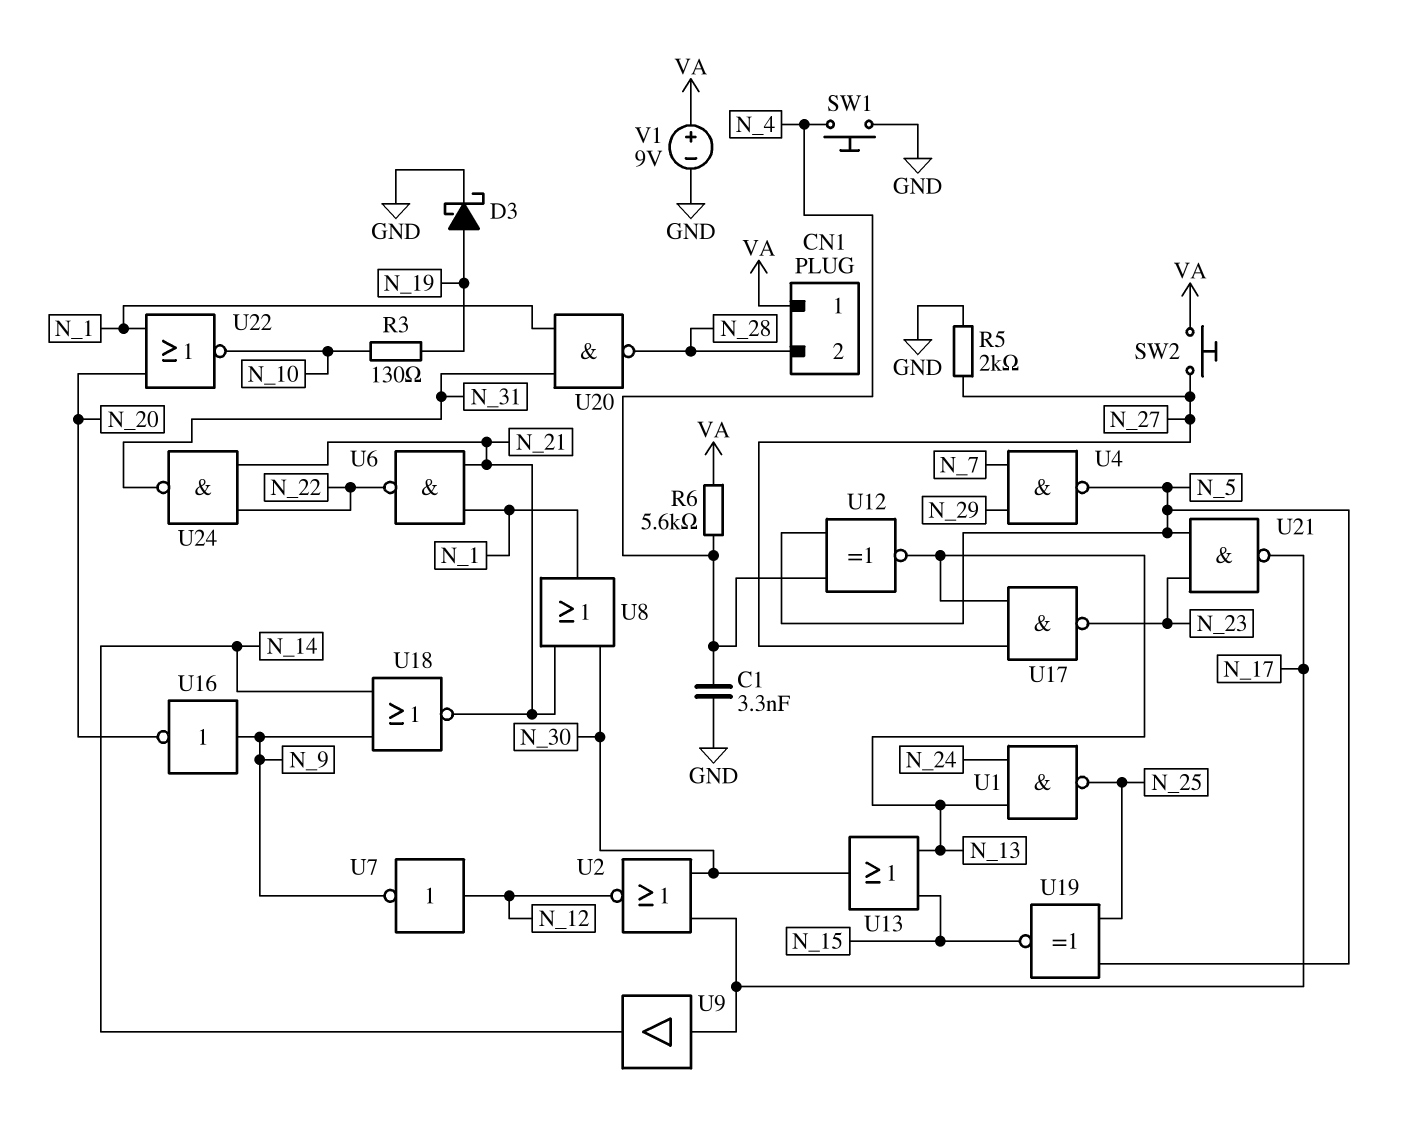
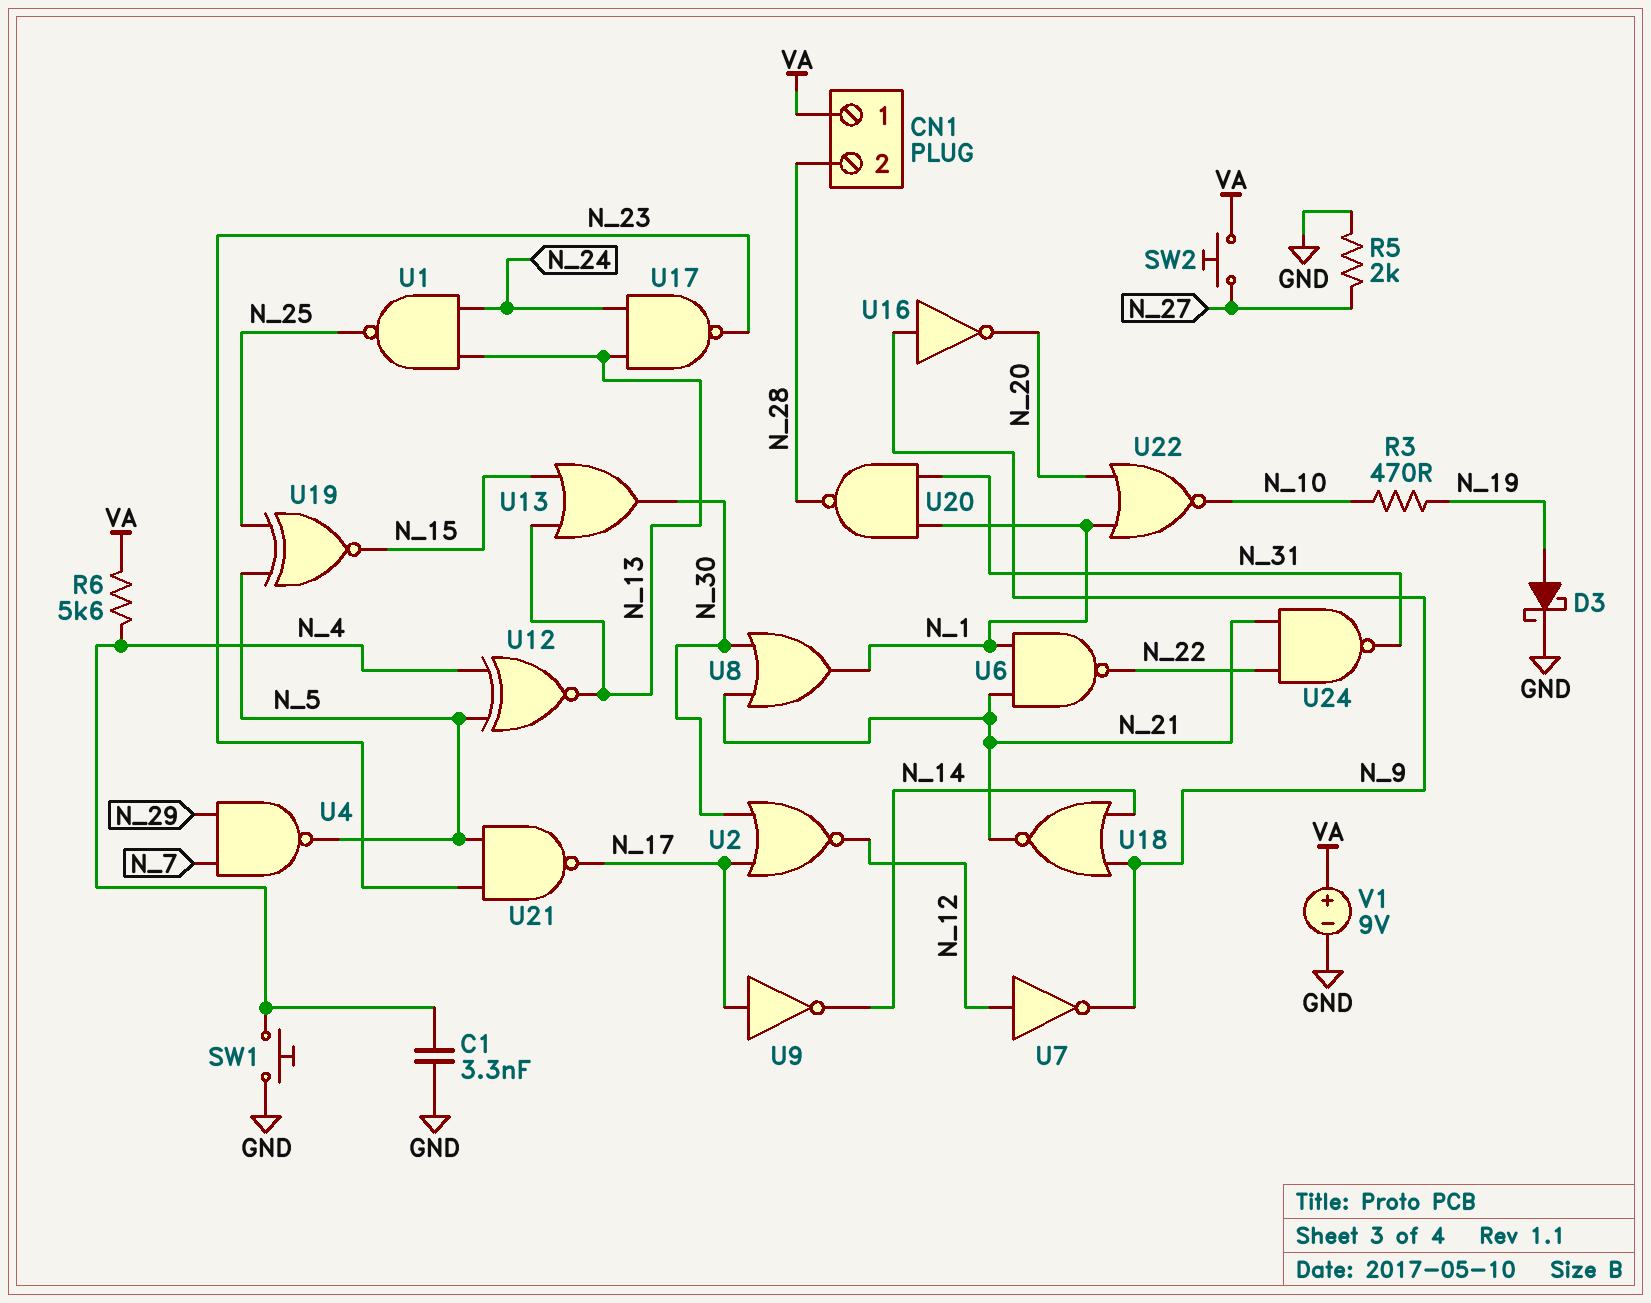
R3: 130 (N_10, N_19) -> 470 (N_10, N_19)
U9: buffer (in N_17, out N_14) -> NOT (in N_17, out N_14)
U17: NAND (in N_13, in N_27, out N_23) -> NAND (in N_13, in N_24, out N_23)

